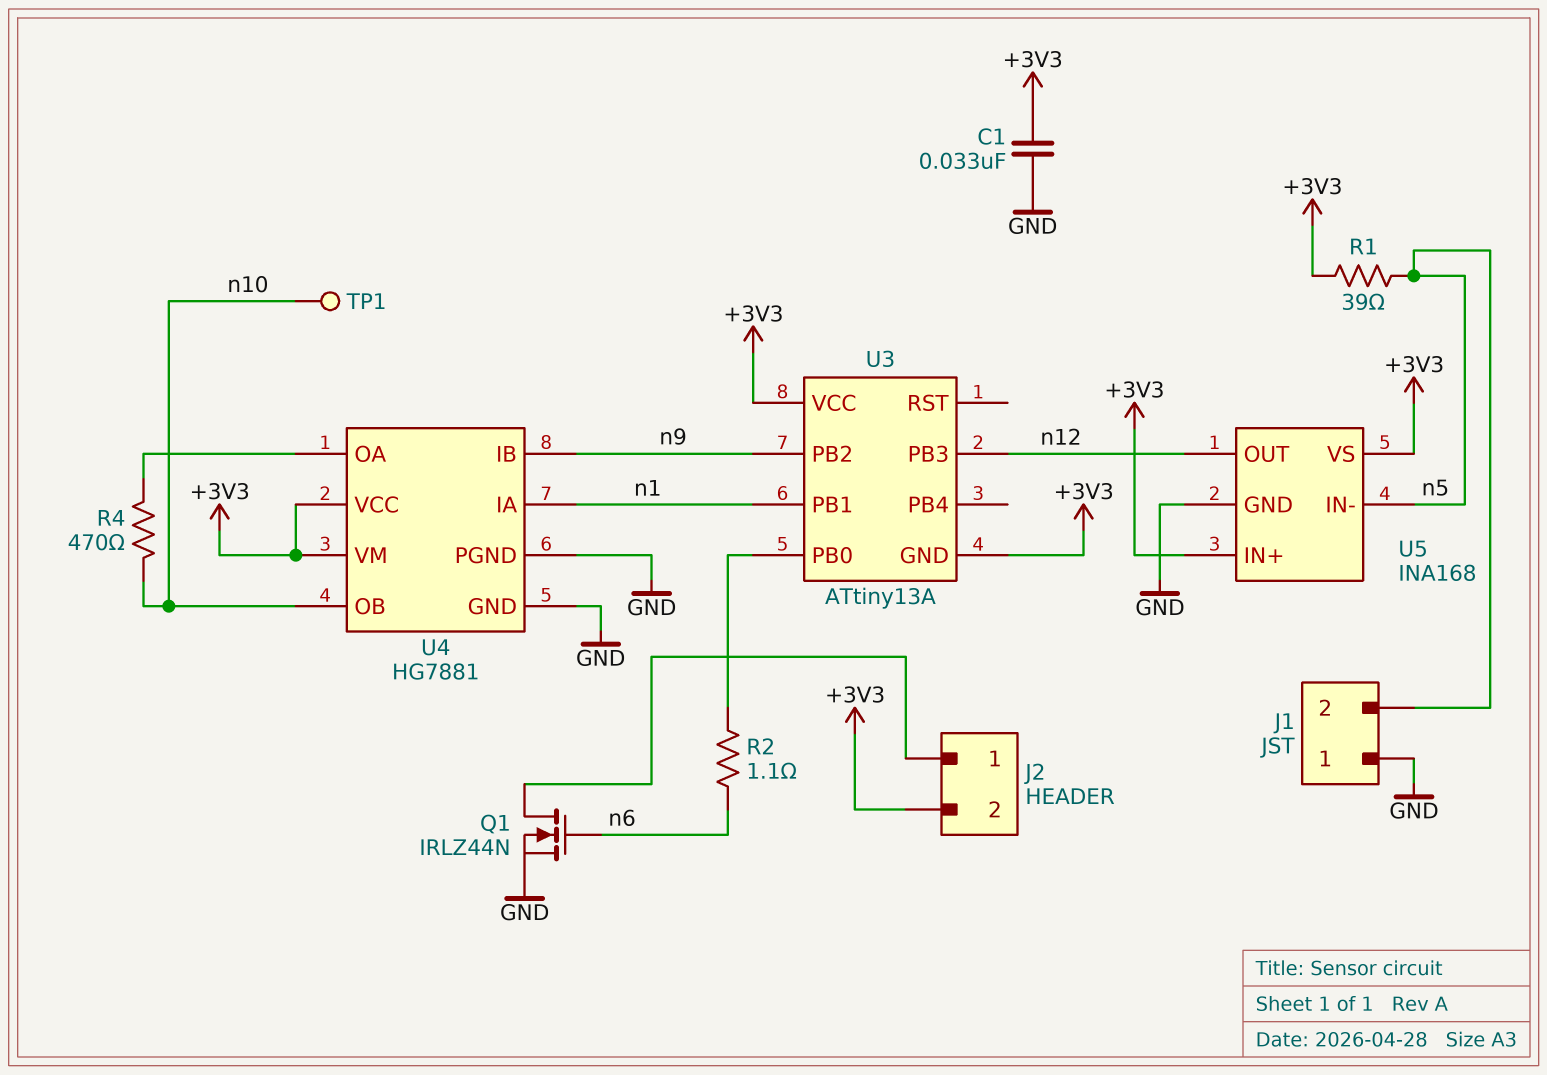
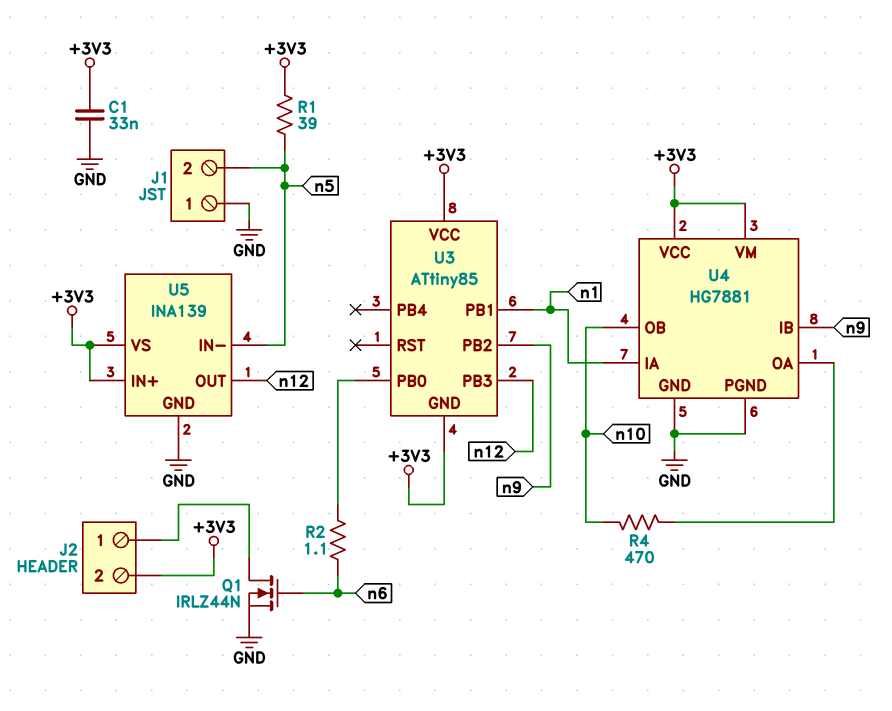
TP1: test point (n10) -> none
U3: ATtiny13A -> ATtiny85
U5: INA168 -> INA139

